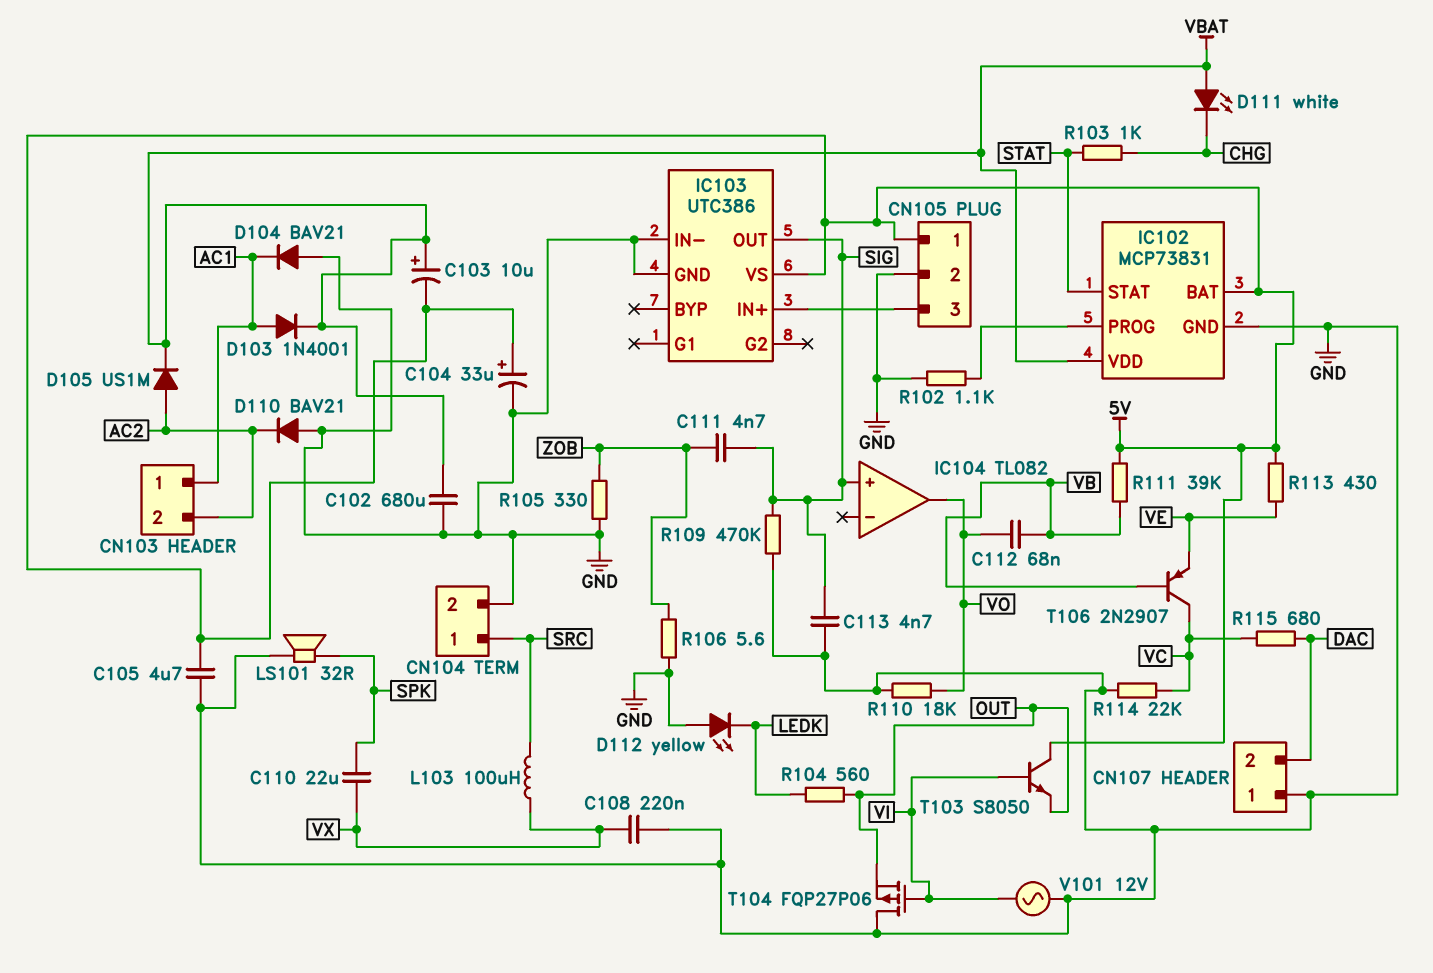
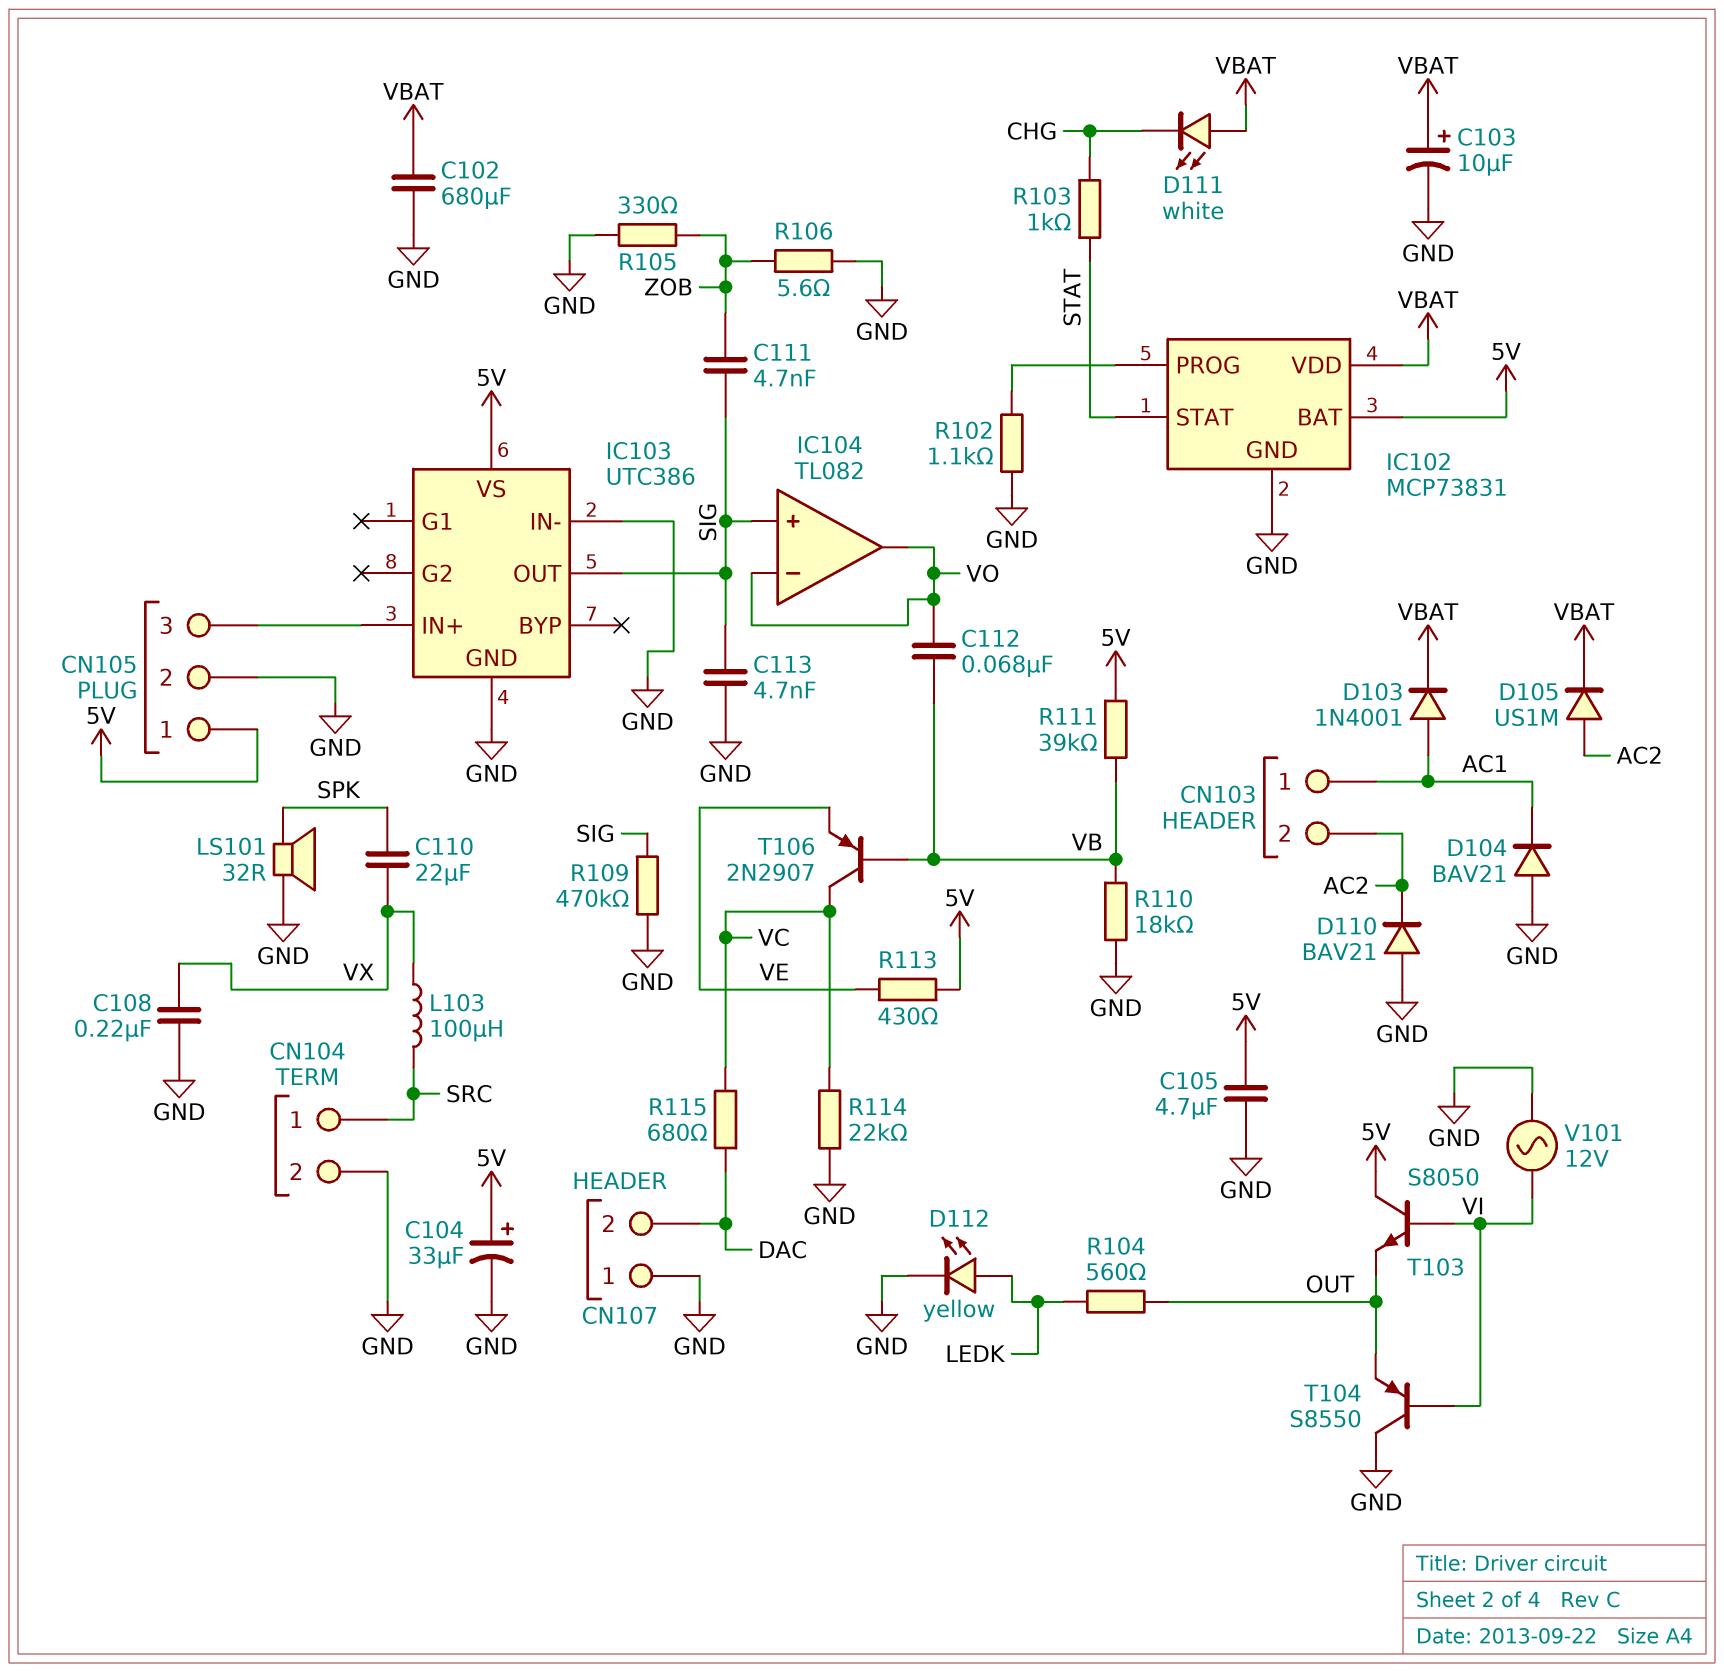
C103: 10uF (plus VBAT, minus 5V) -> 10uF (plus VBAT, minus GND)
D112: LED yellow (A GND, K LEDK) -> LED yellow (A LEDK, K GND)
IC104 pin in-: none -> VO
R110: 18k (GND, VO) -> 18k (GND, VB)
T104: PMOS FQP27P06 (G VI, D GND, S OUT) -> PNP S8550 (B VI, C GND, E OUT)

